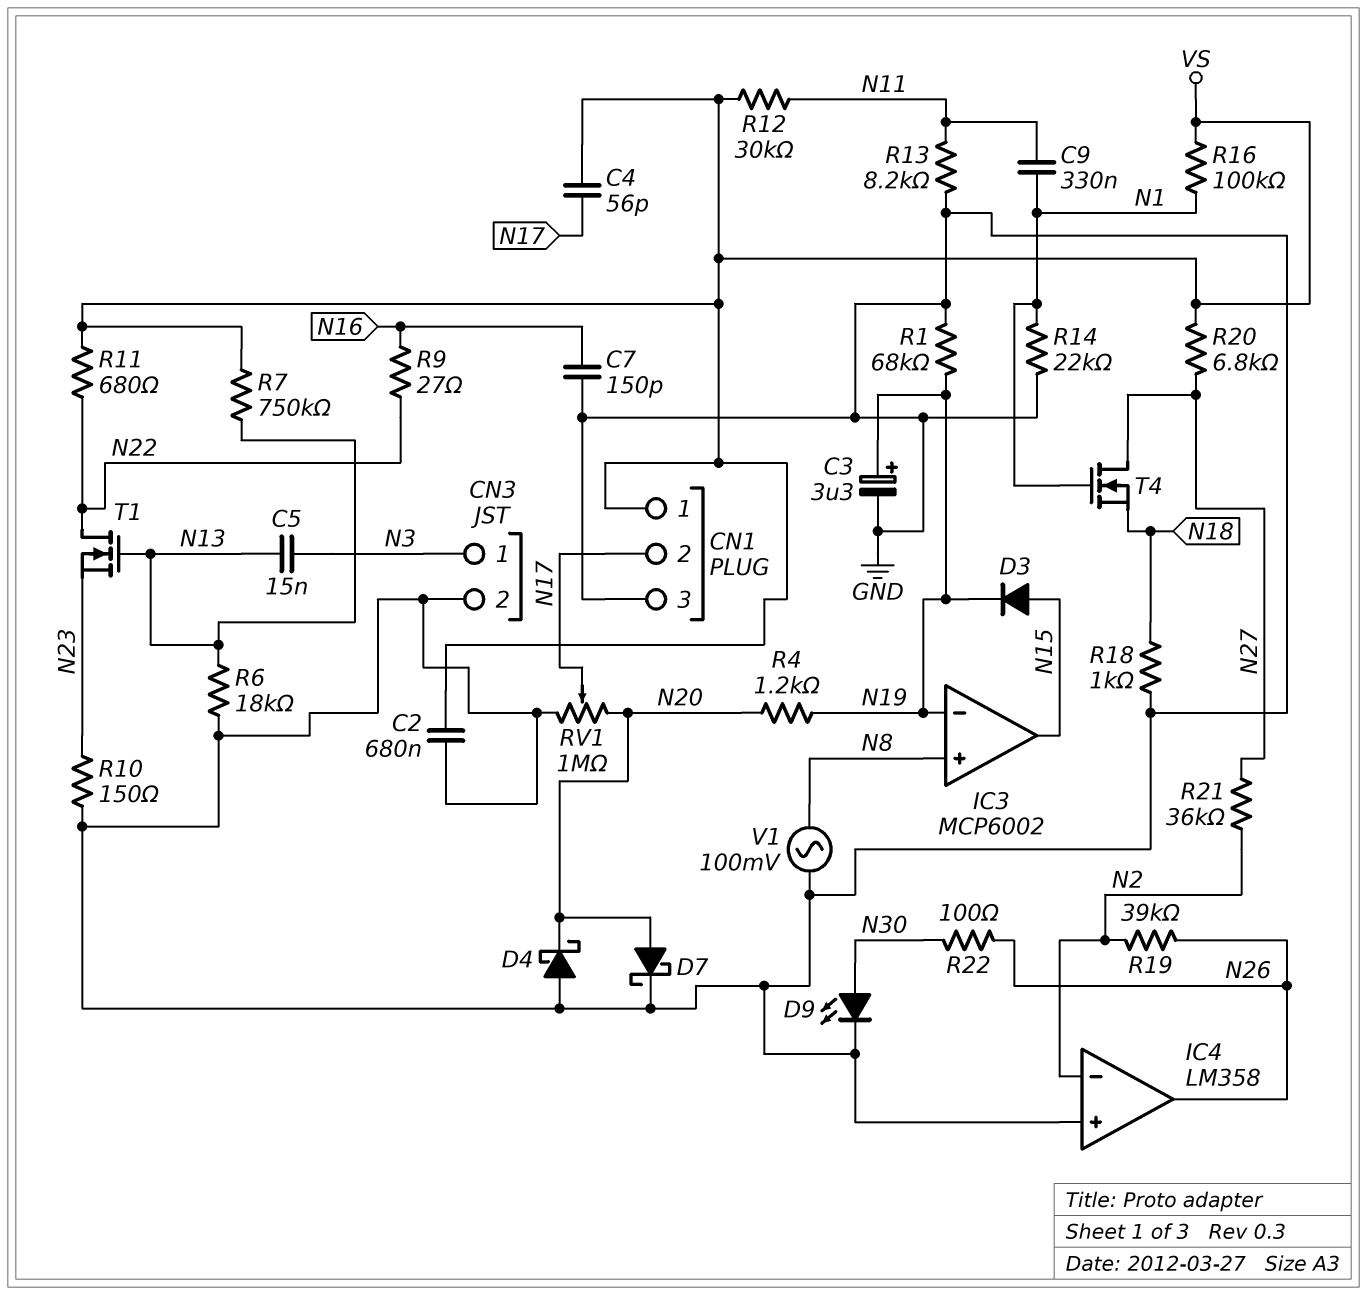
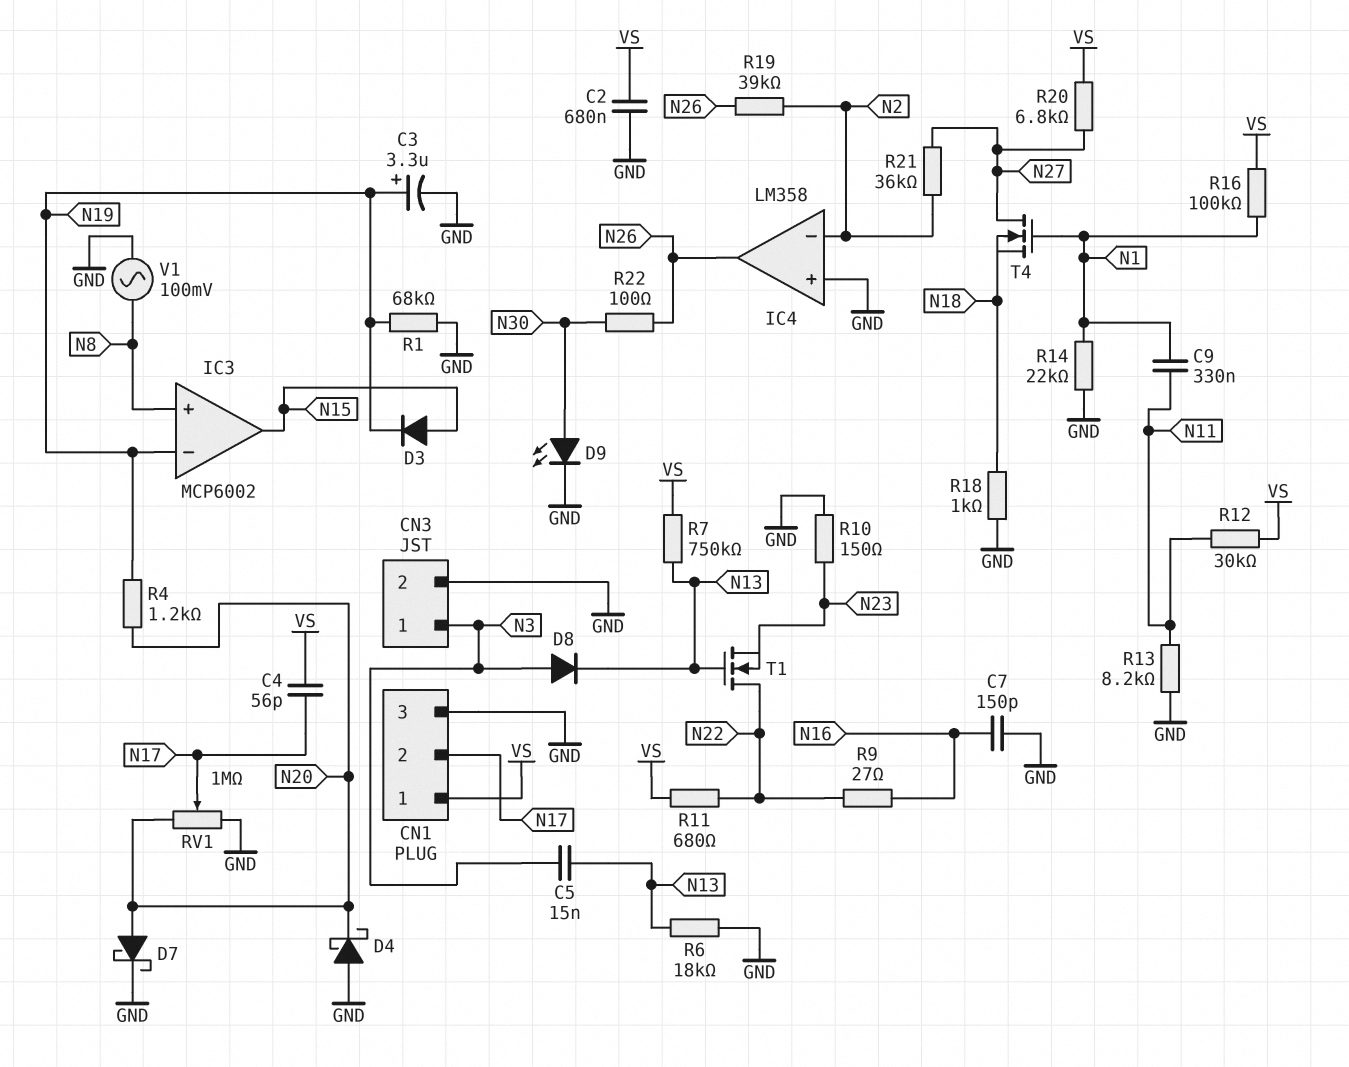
D8: none -> diode (A N3, K N13)

